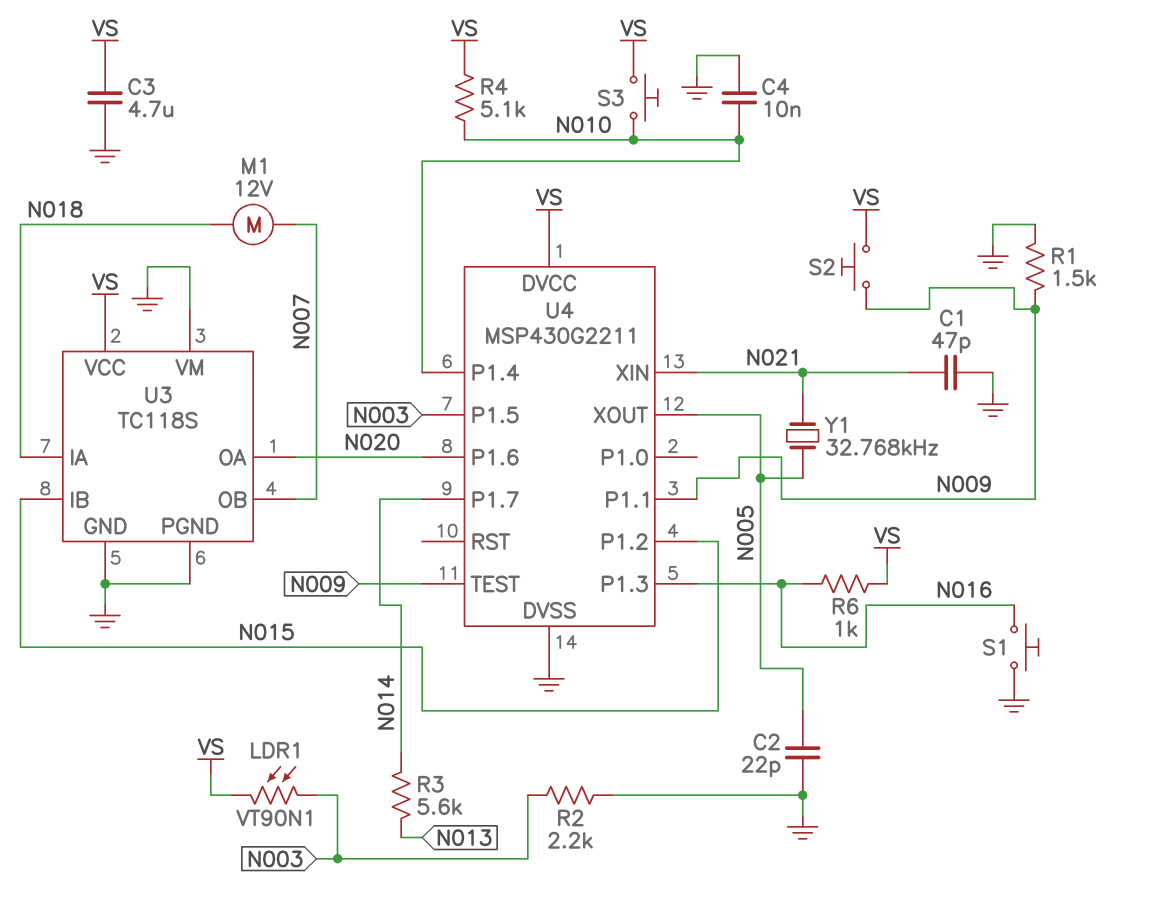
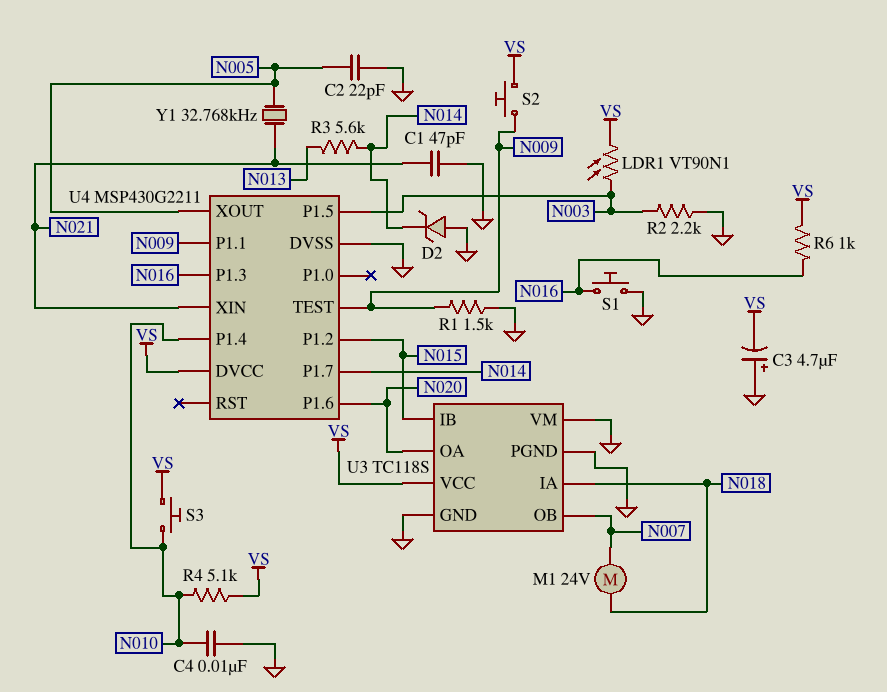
C3: 4.7uF (GND, VS) -> 4.7uF (plus GND, minus VS)
D2: none -> zener (A GND, K N014)
M1: motor 12V (N007, N018) -> motor 24V (N007, N018)

